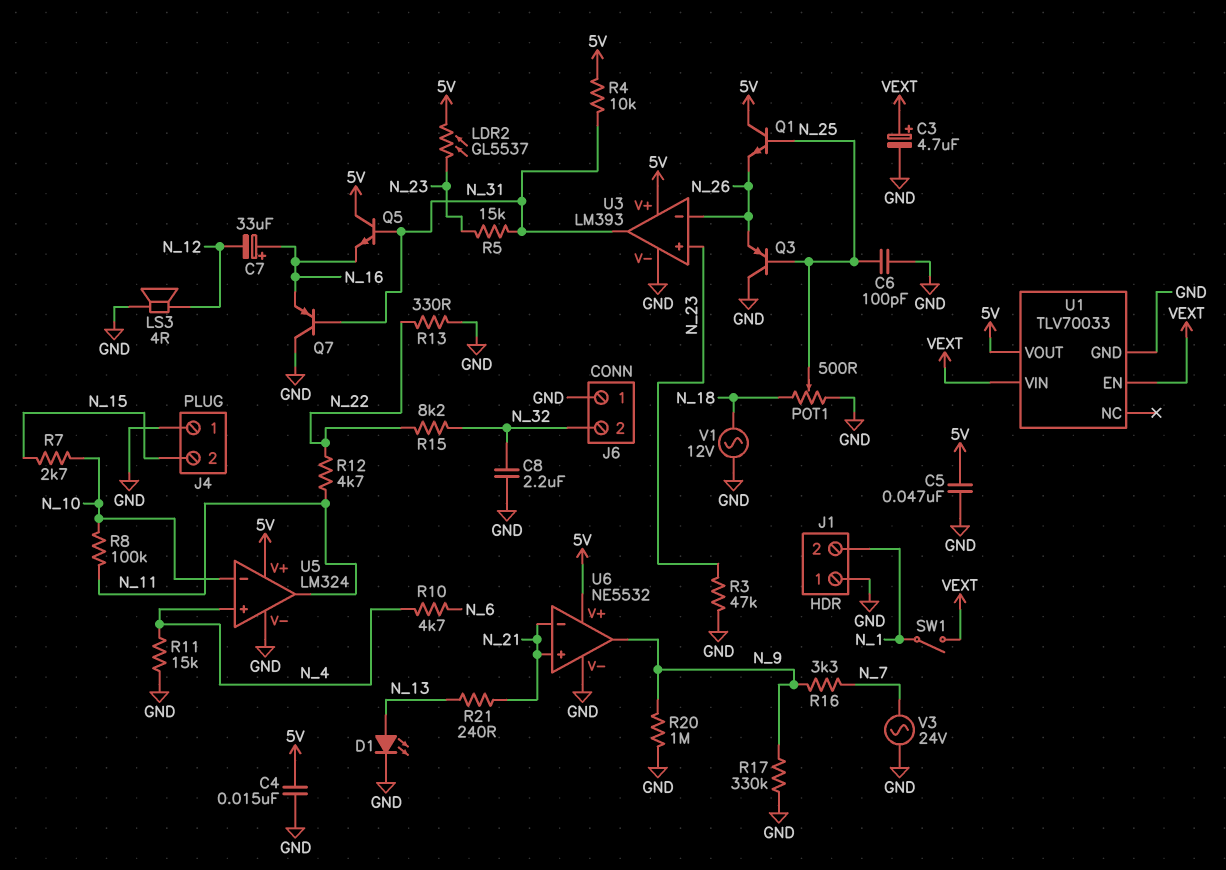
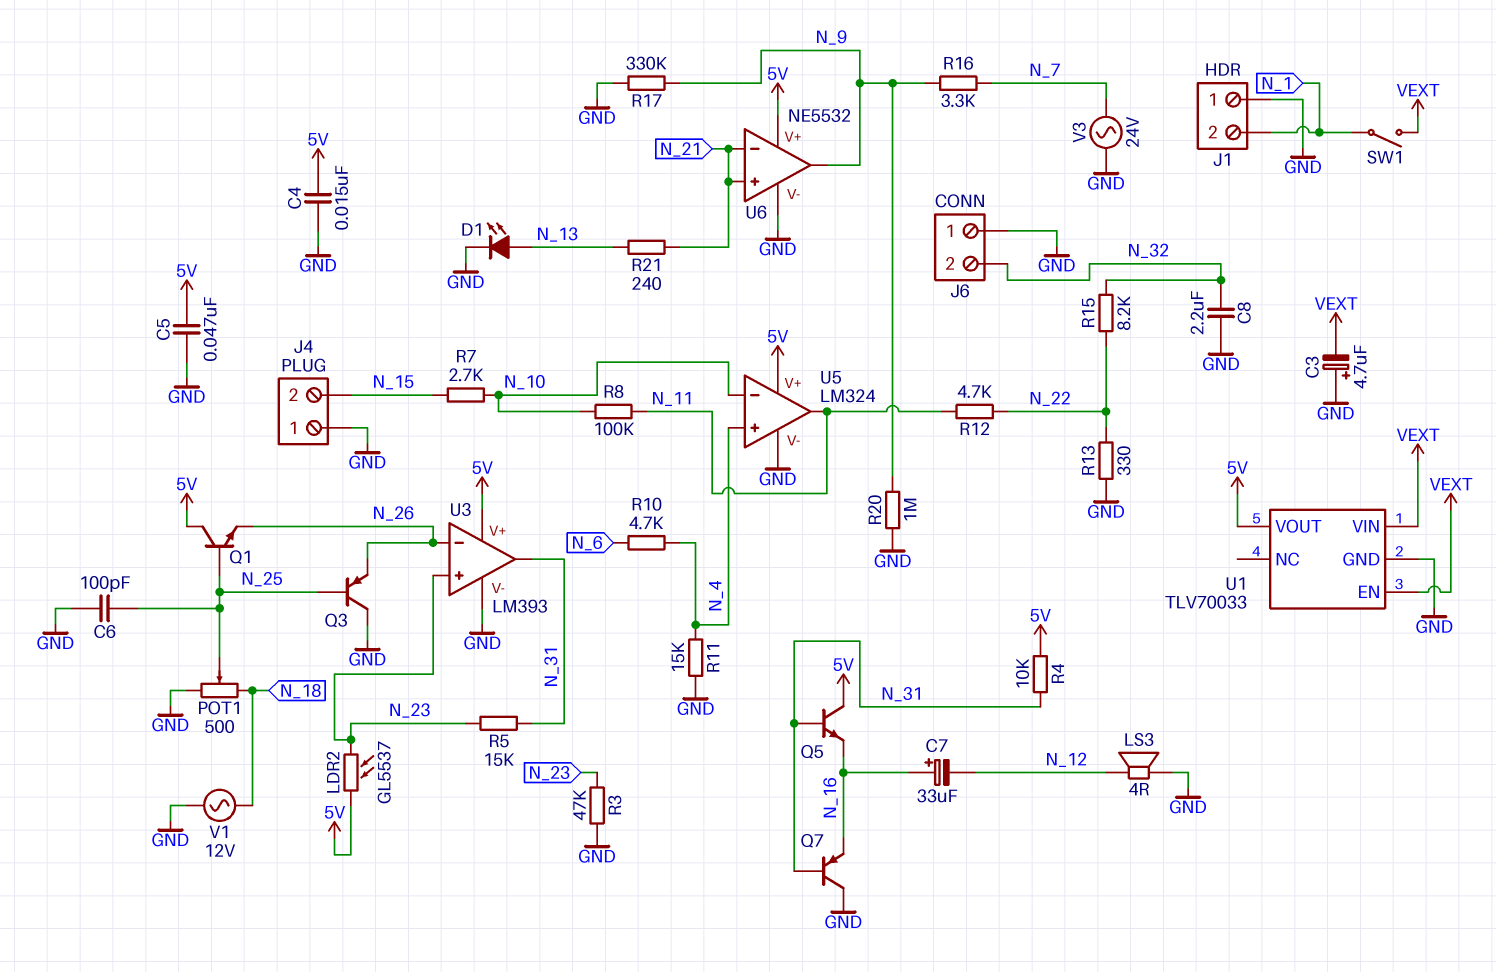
C3: 4.7uF (plus VEXT, minus GND) -> 4.7uF (plus GND, minus VEXT)

